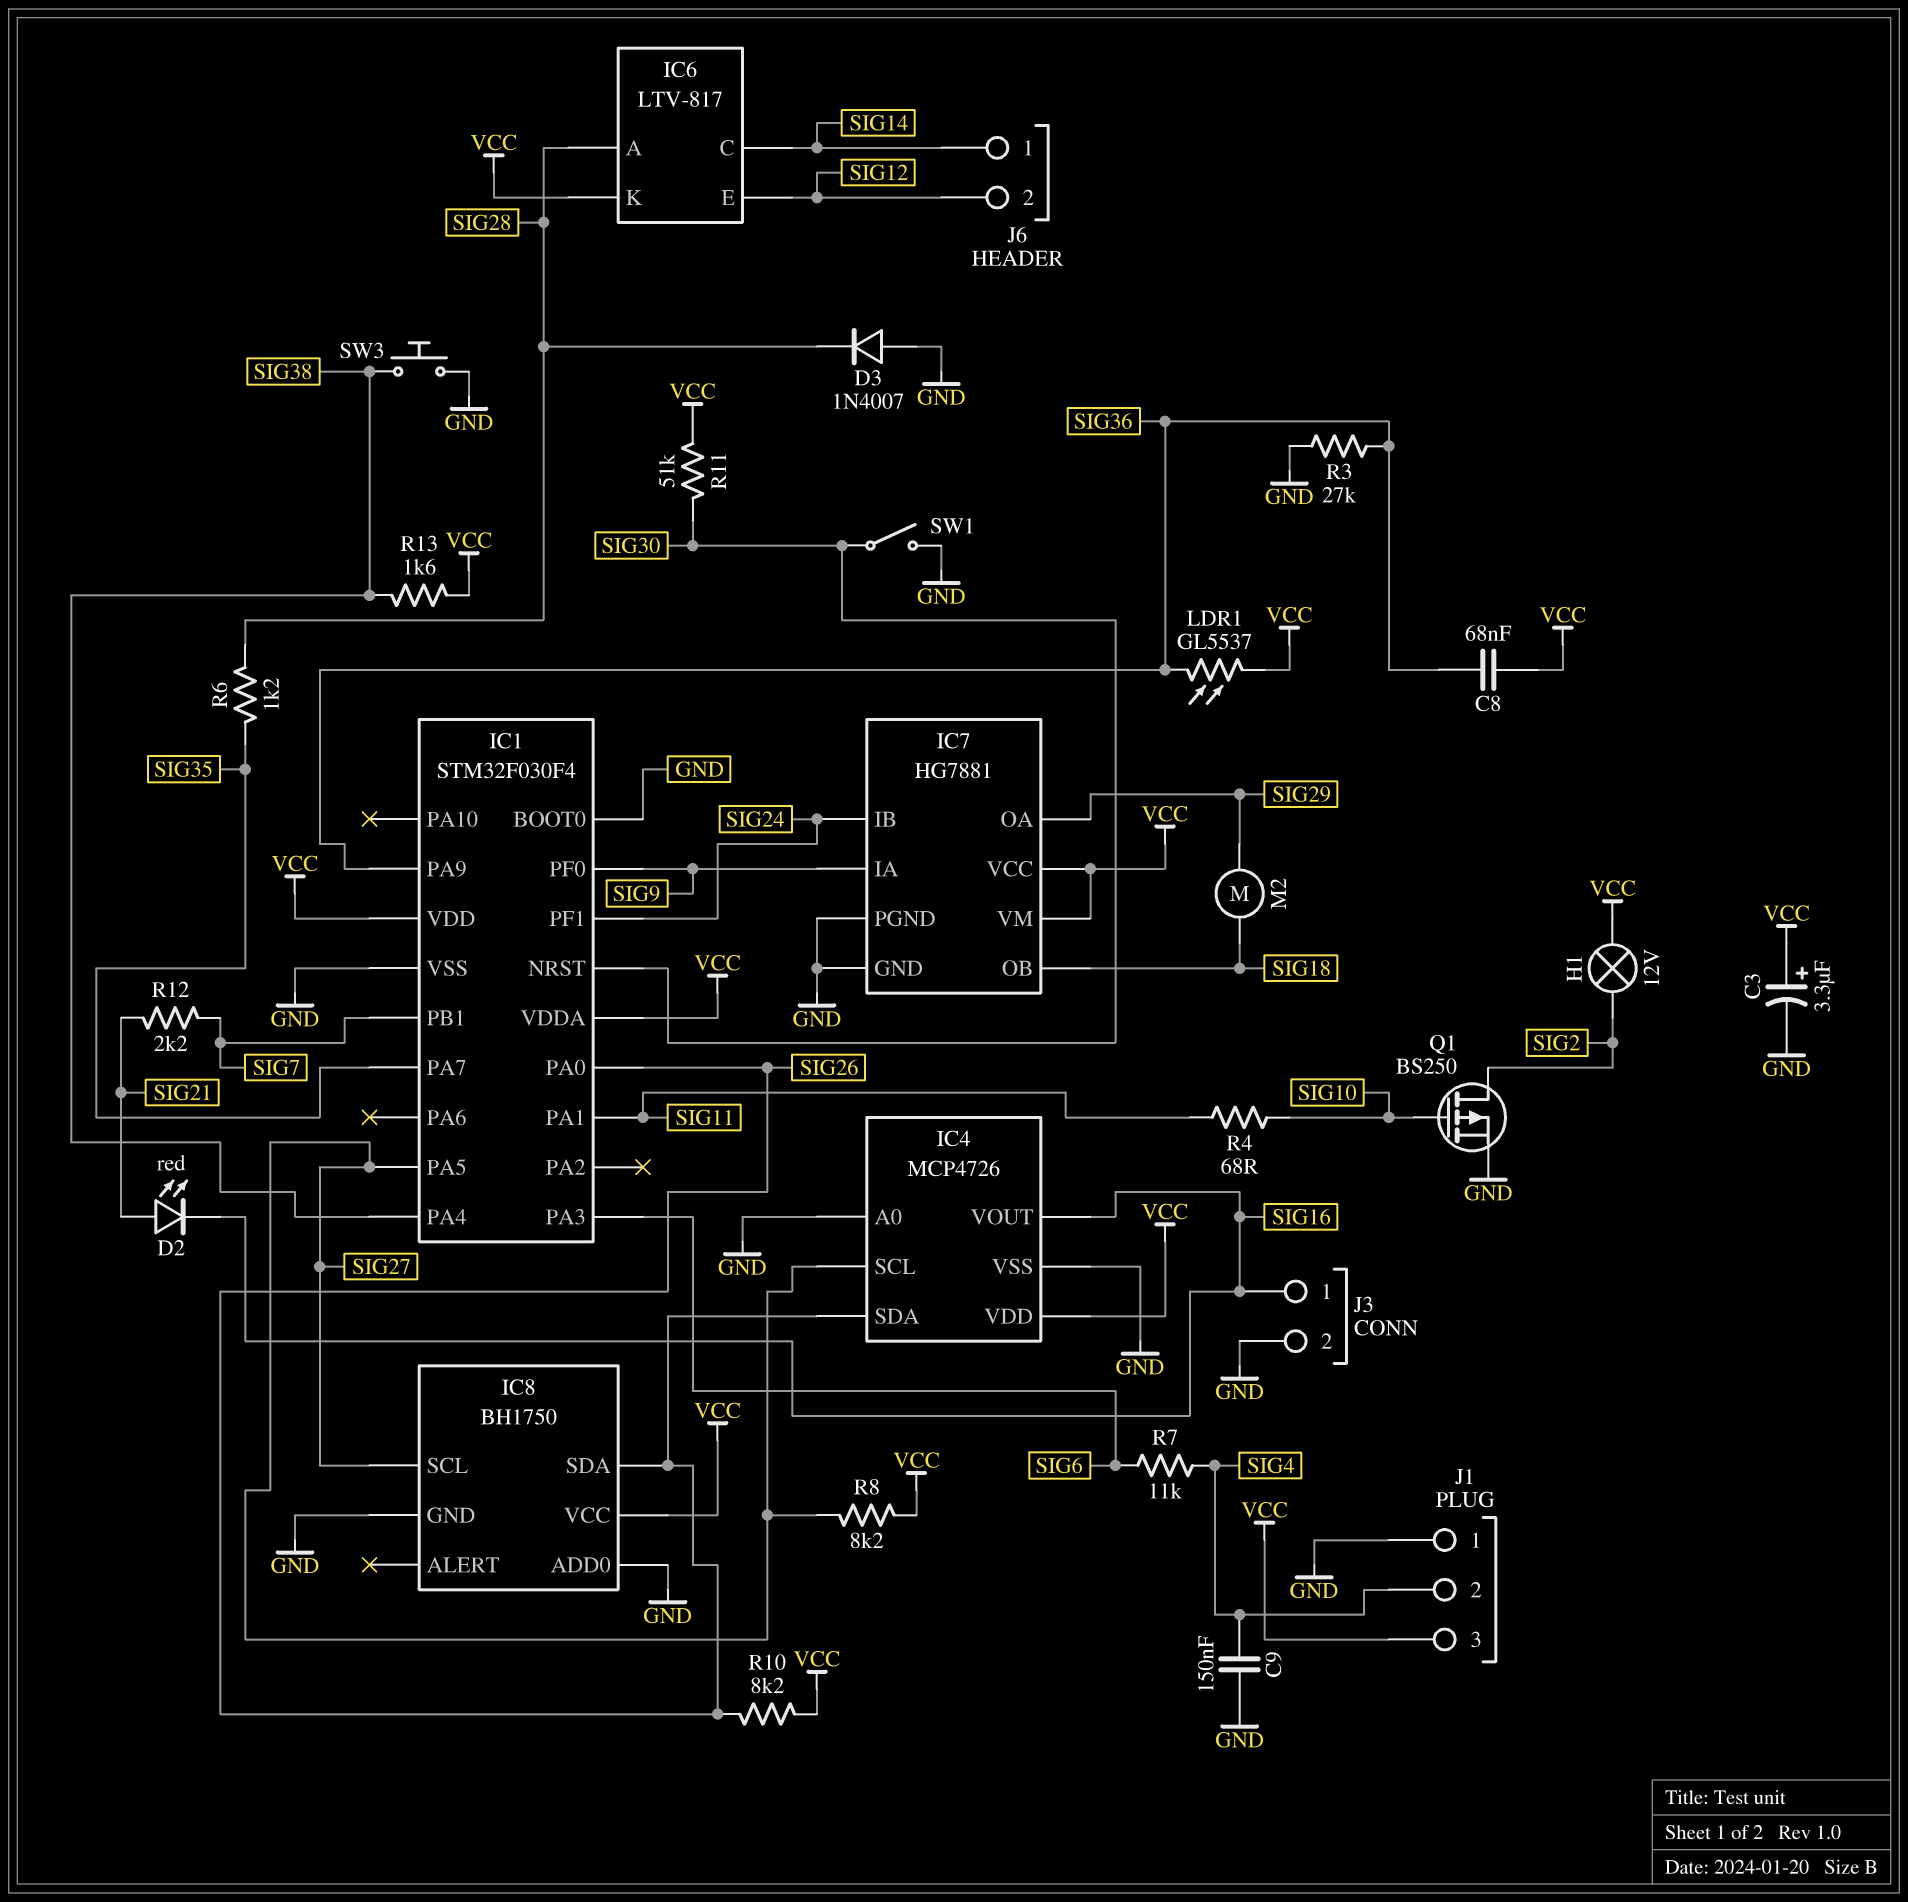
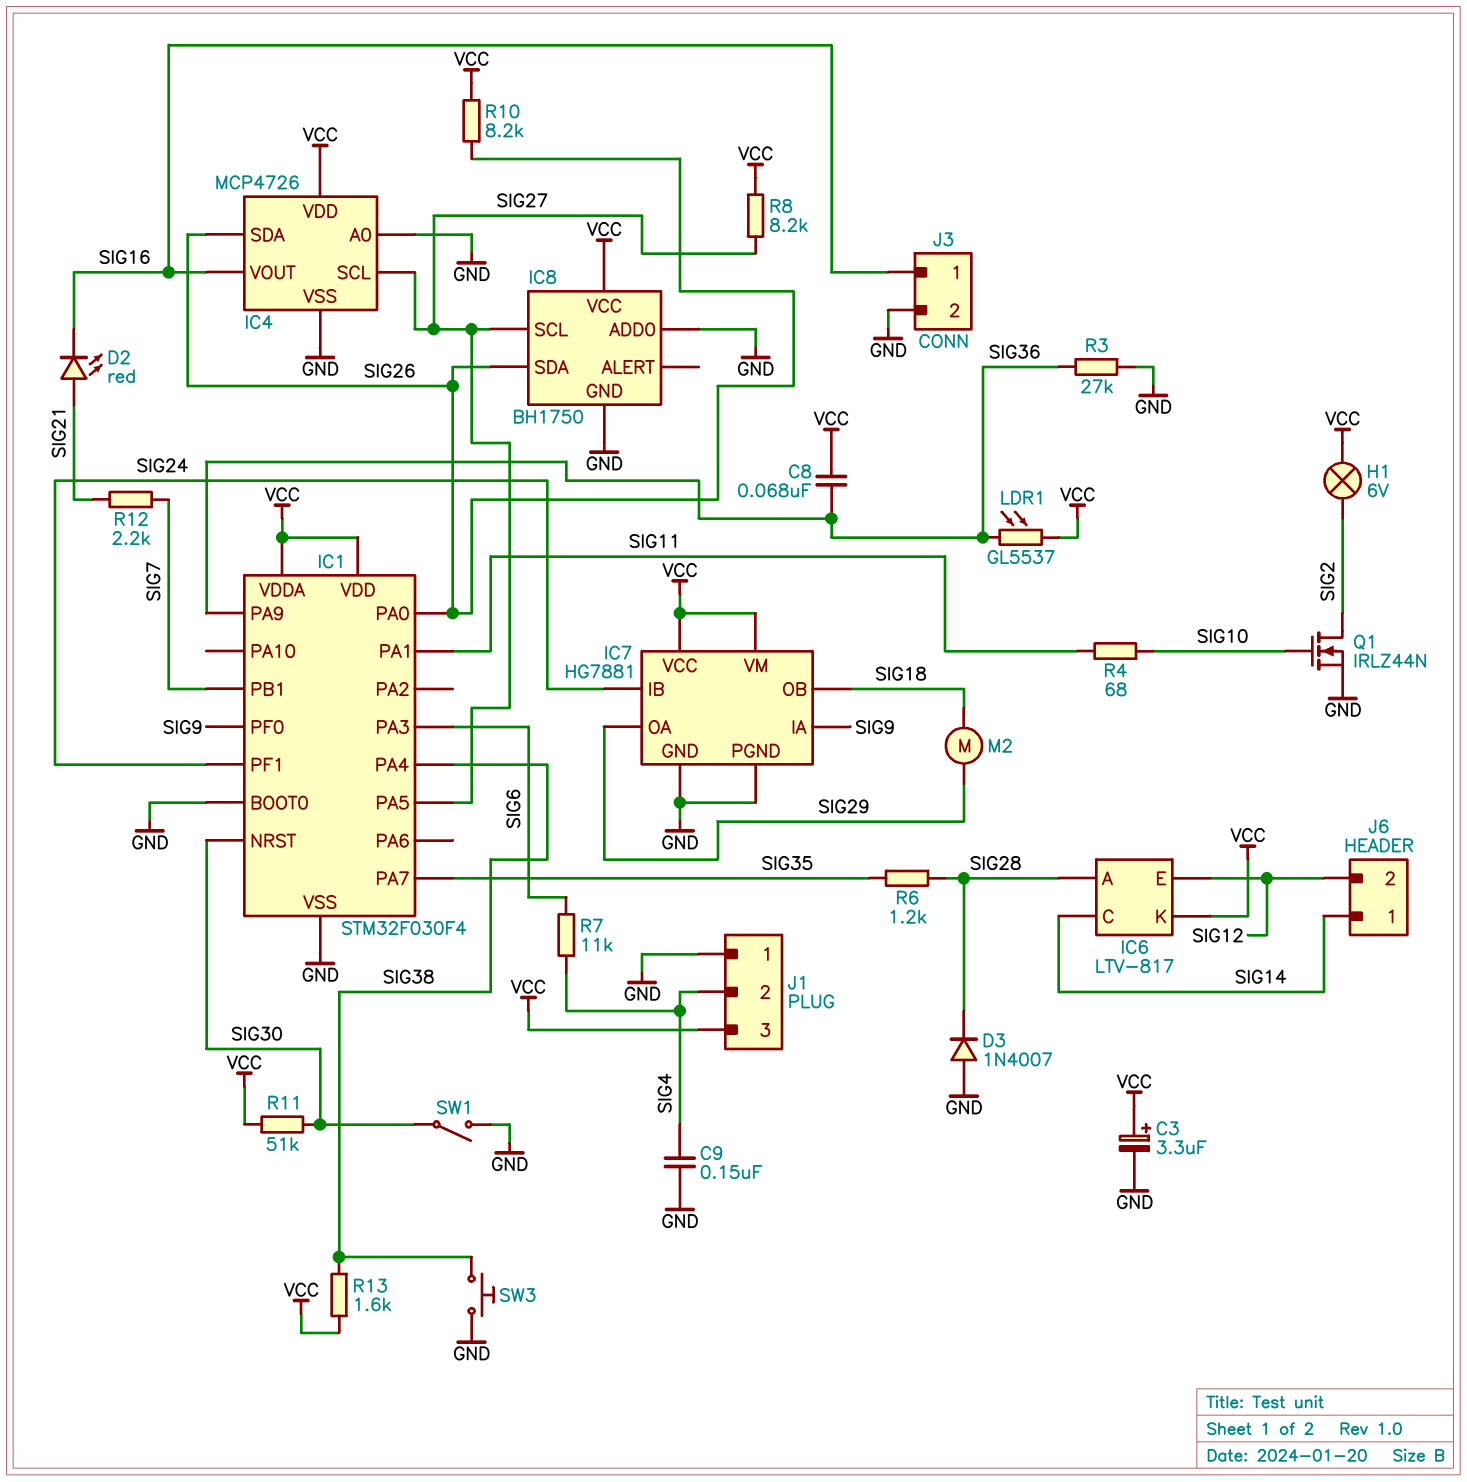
H1: lamp 12V (SIG2, VCC) -> lamp 6V (SIG2, VCC)
Q1: PMOS BS250 (G SIG10, D SIG2, S GND) -> NMOS IRLZ44N (G SIG10, D SIG2, S GND)

